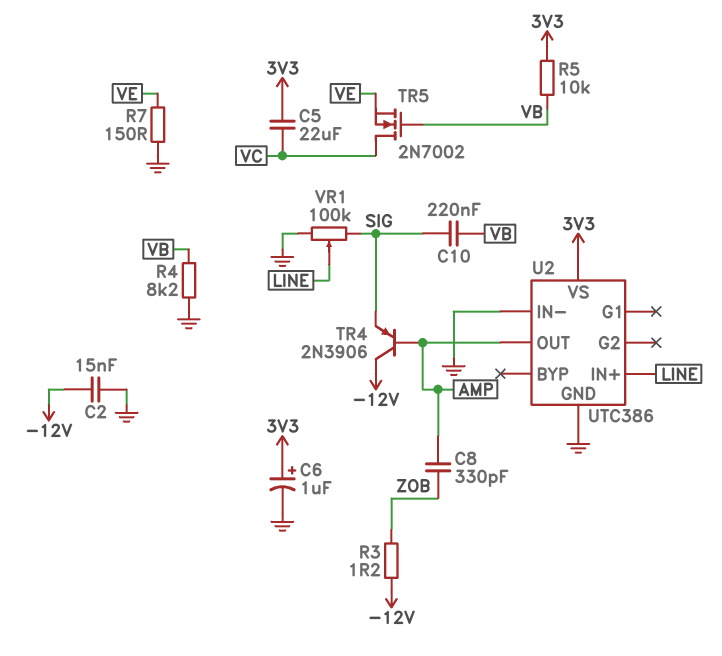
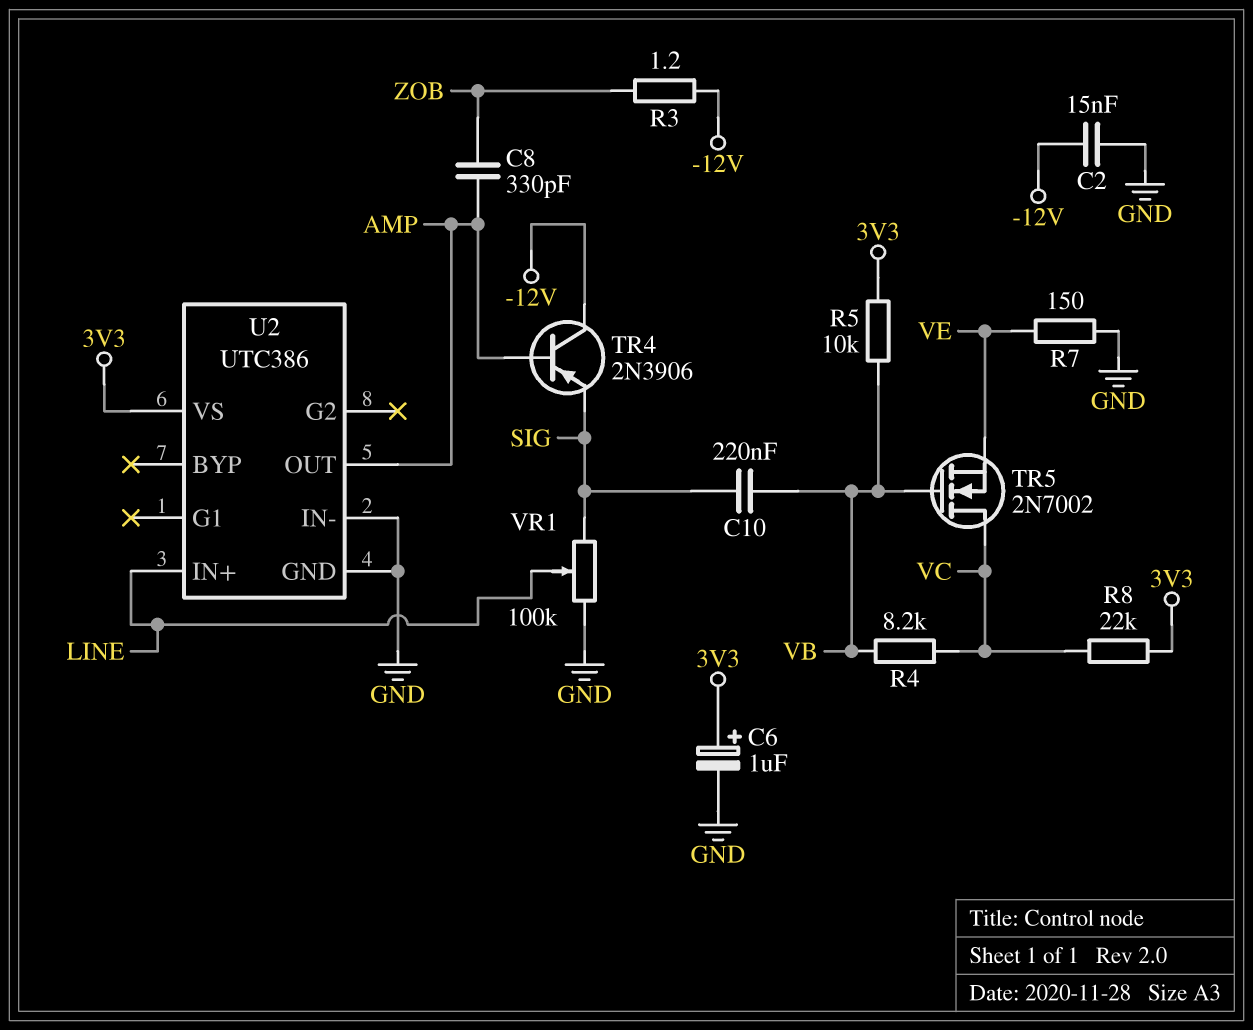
C5: 22uF (3V3, VC) -> none
R4: 8.2k (GND, VB) -> 8.2k (VB, VC)
R8: none -> 22k (3V3, VC)

